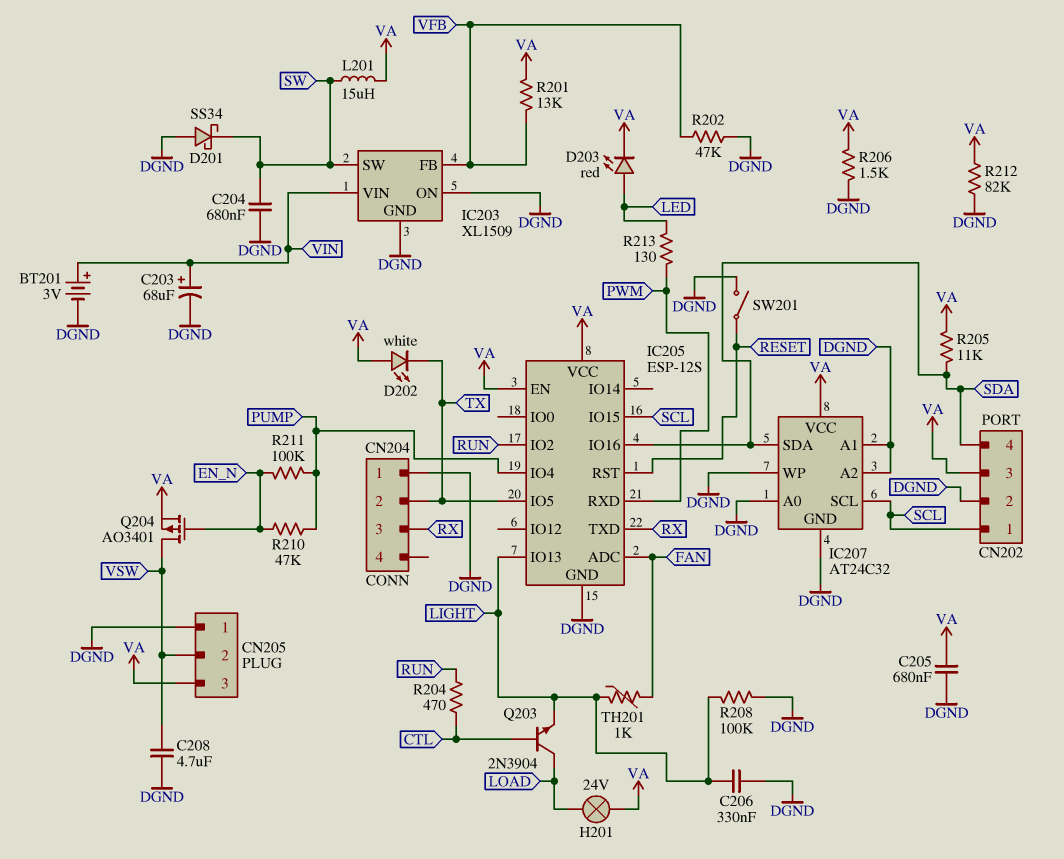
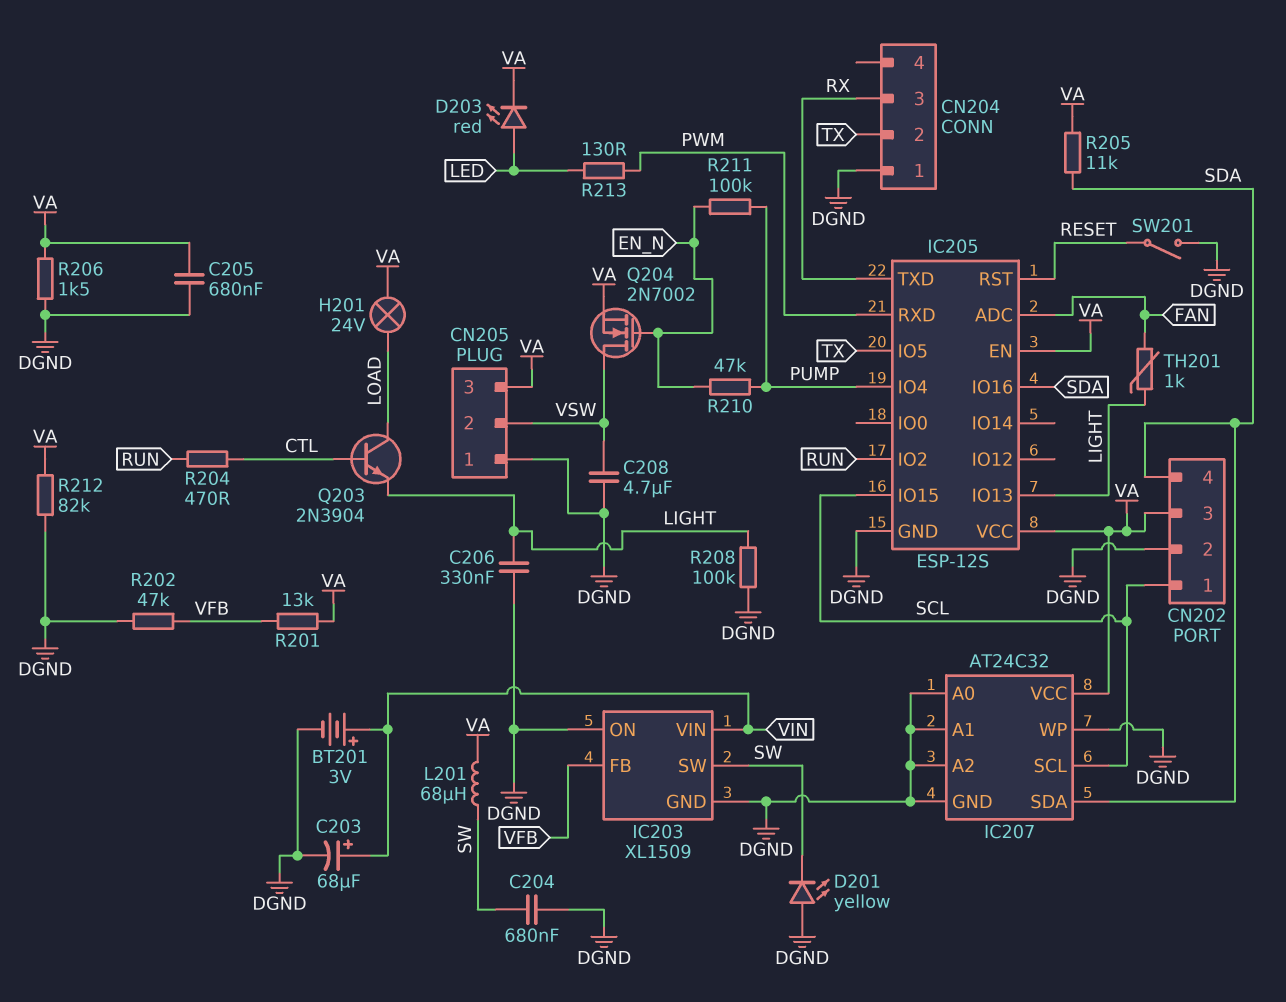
D201: schottky SS34 (A DGND, K SW) -> LED yellow (A DGND, K SW)
D202: LED white (A VA, K TX) -> none
L201: 15uH (SW, VA) -> 68uH (SW, VA)
Q204: PMOS AO3401 (G EN_N, D VSW, S VA) -> NMOS 2N7002 (G EN_N, D VSW, S VA)

